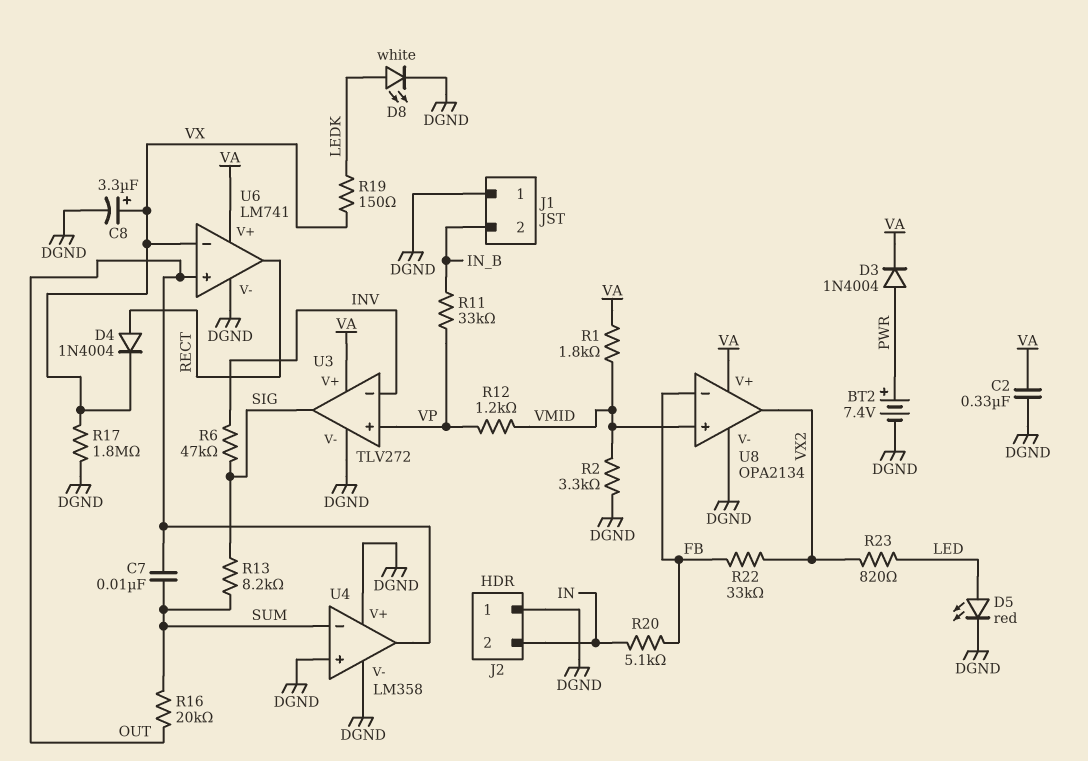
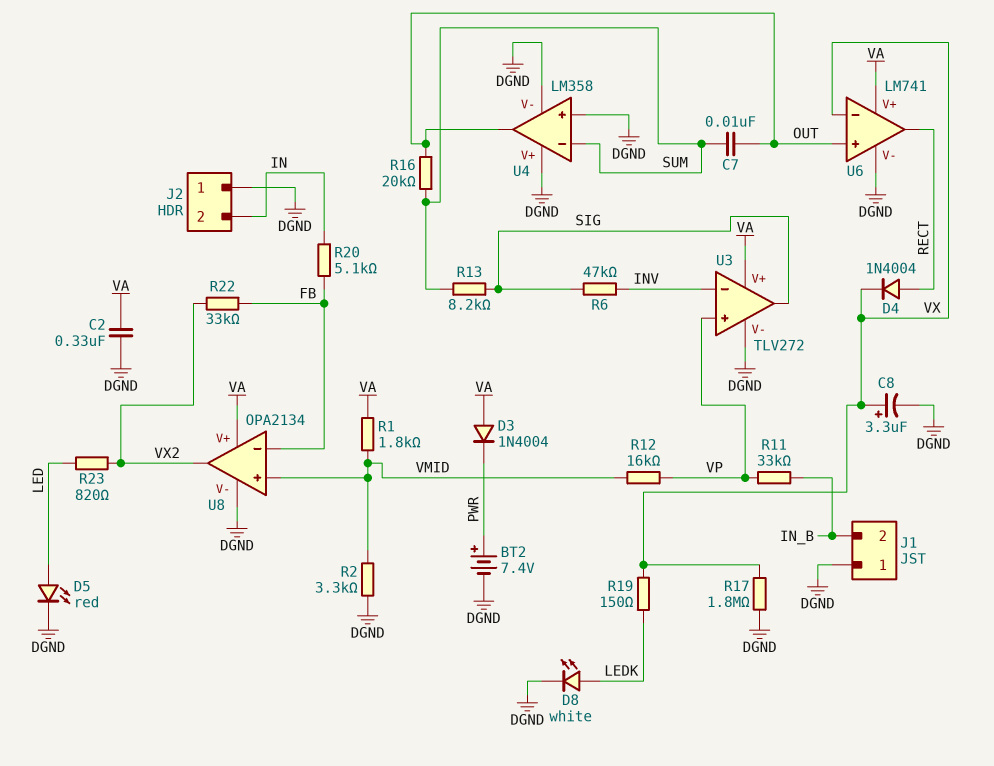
D3: diode 1N4004 (A PWR, K VA) -> diode 1N4004 (A VA, K PWR)
R12: 1.2k (VMID, VP) -> 16k (VMID, VP)

